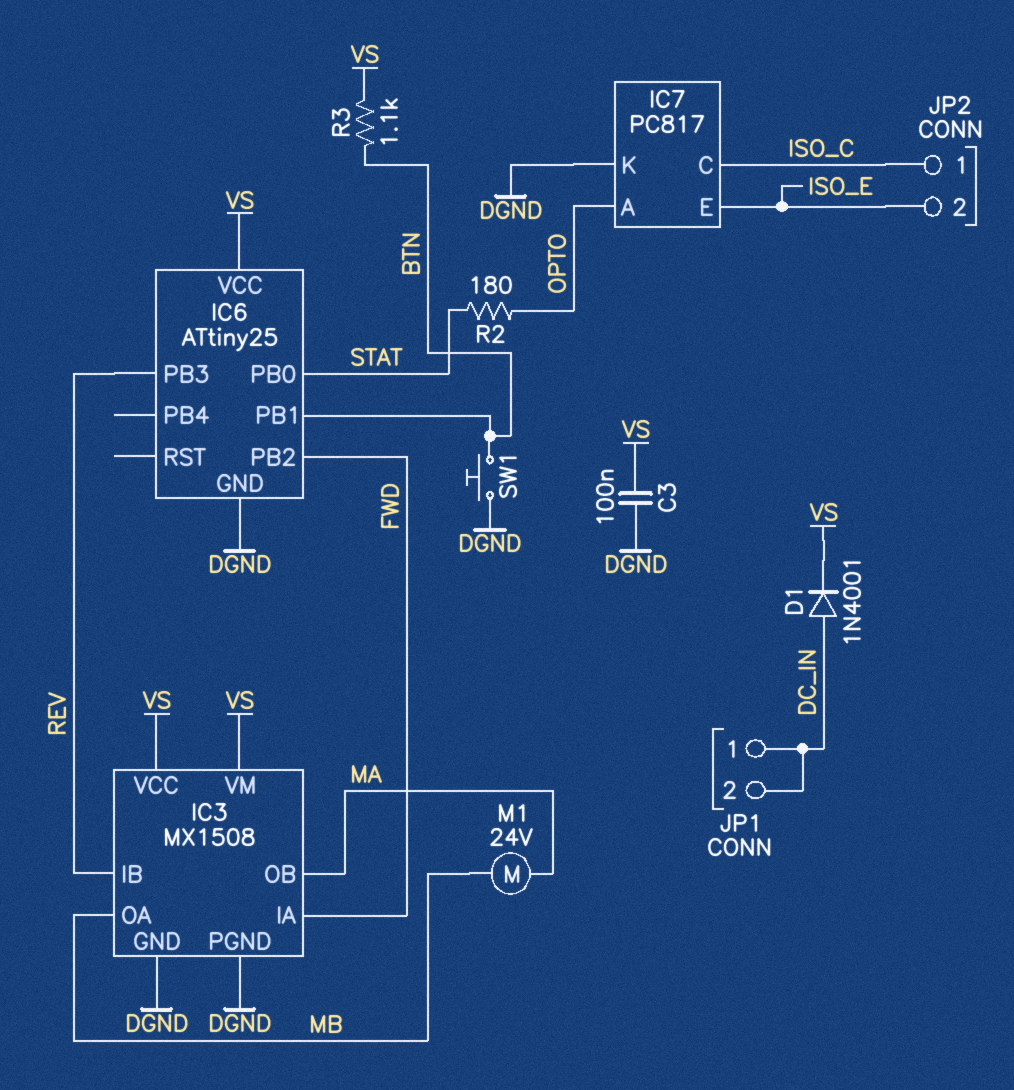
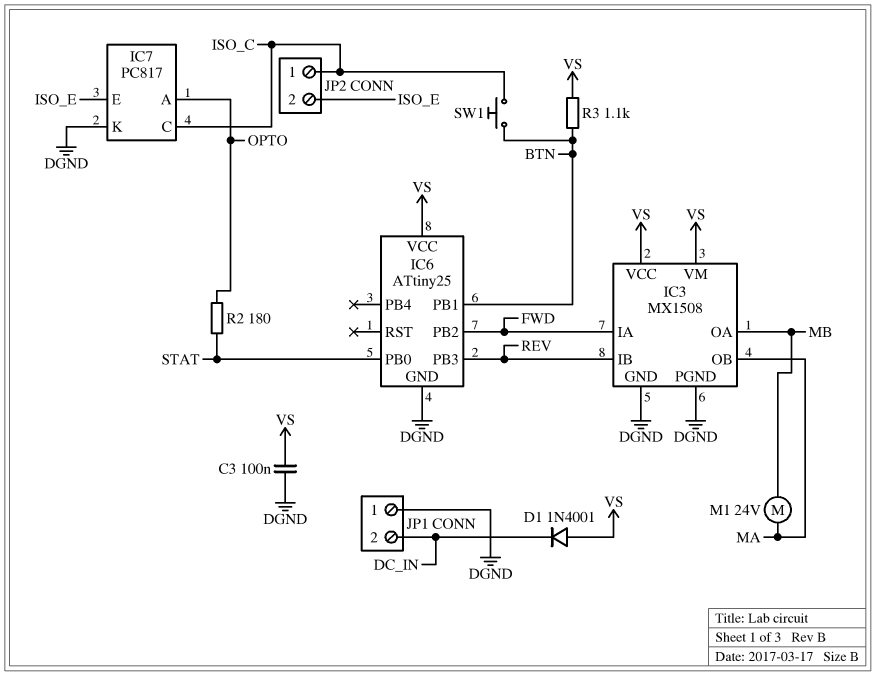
D1: diode 1N4001 (A DC_IN, K VS) -> diode 1N4001 (A VS, K DC_IN)
JP1 pin 1: DC_IN -> DGND
SW1: button (BTN, DGND) -> button (BTN, ISO_C)

